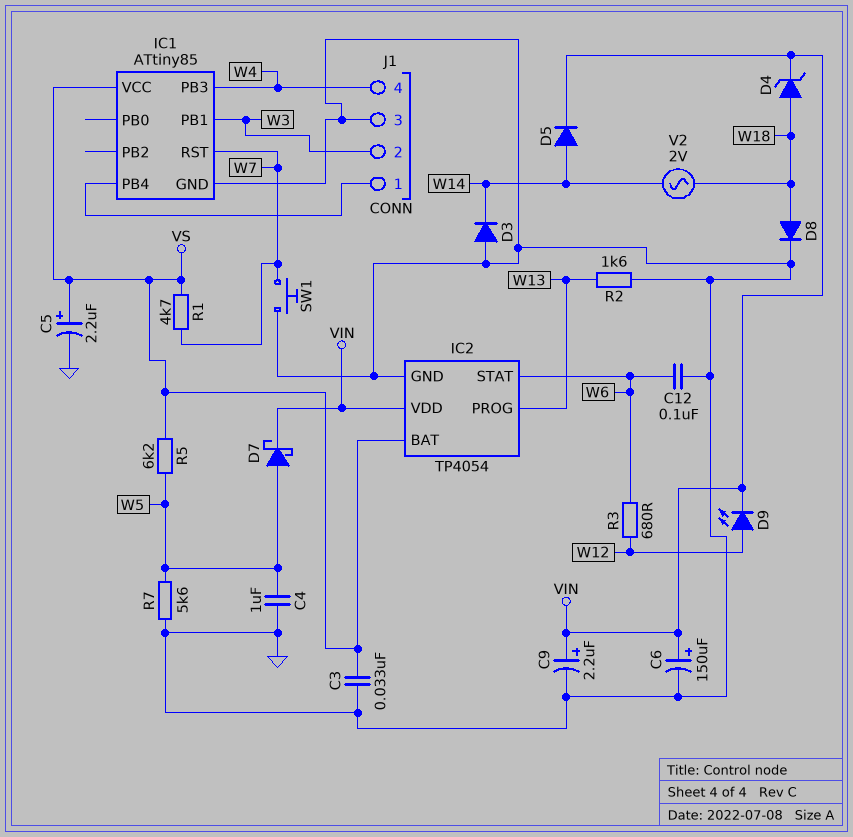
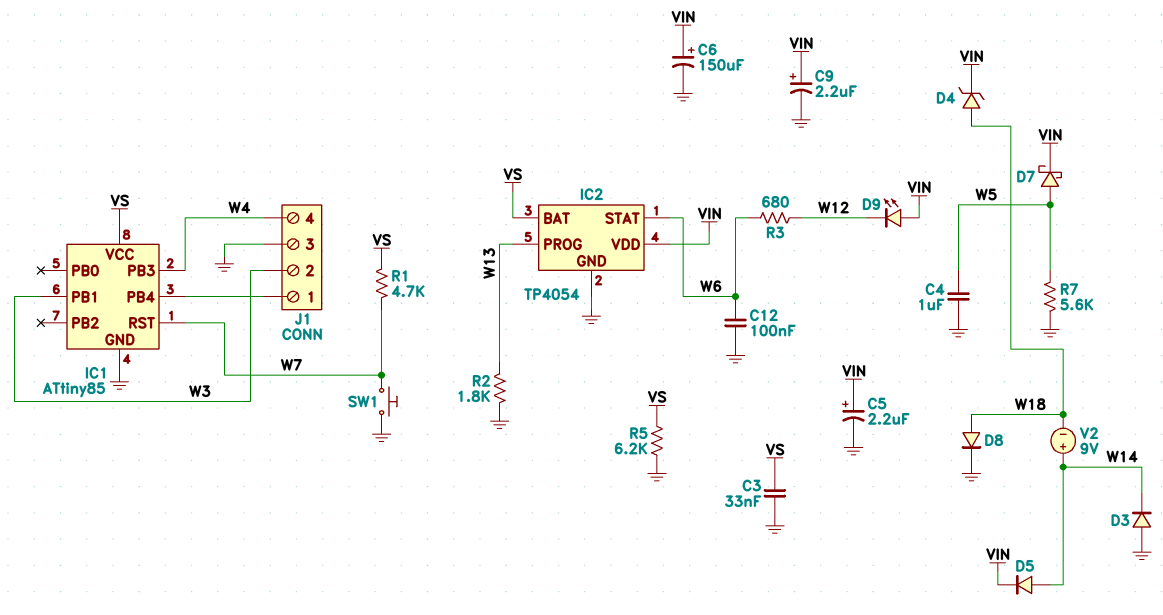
C5: 2.2uF (plus VS, minus GND) -> 2.2uF (plus VIN, minus GND)
D9: LED (A W12, K VIN) -> LED (A VIN, K W12)
R2: 1.6k (GND, W13) -> 1.8k (GND, W13)
R5: 6.2k (VS, W5) -> 6.2k (GND, VS)
V2: AC 2V (W14, W18) -> 9V (plus W14, minus W18)

